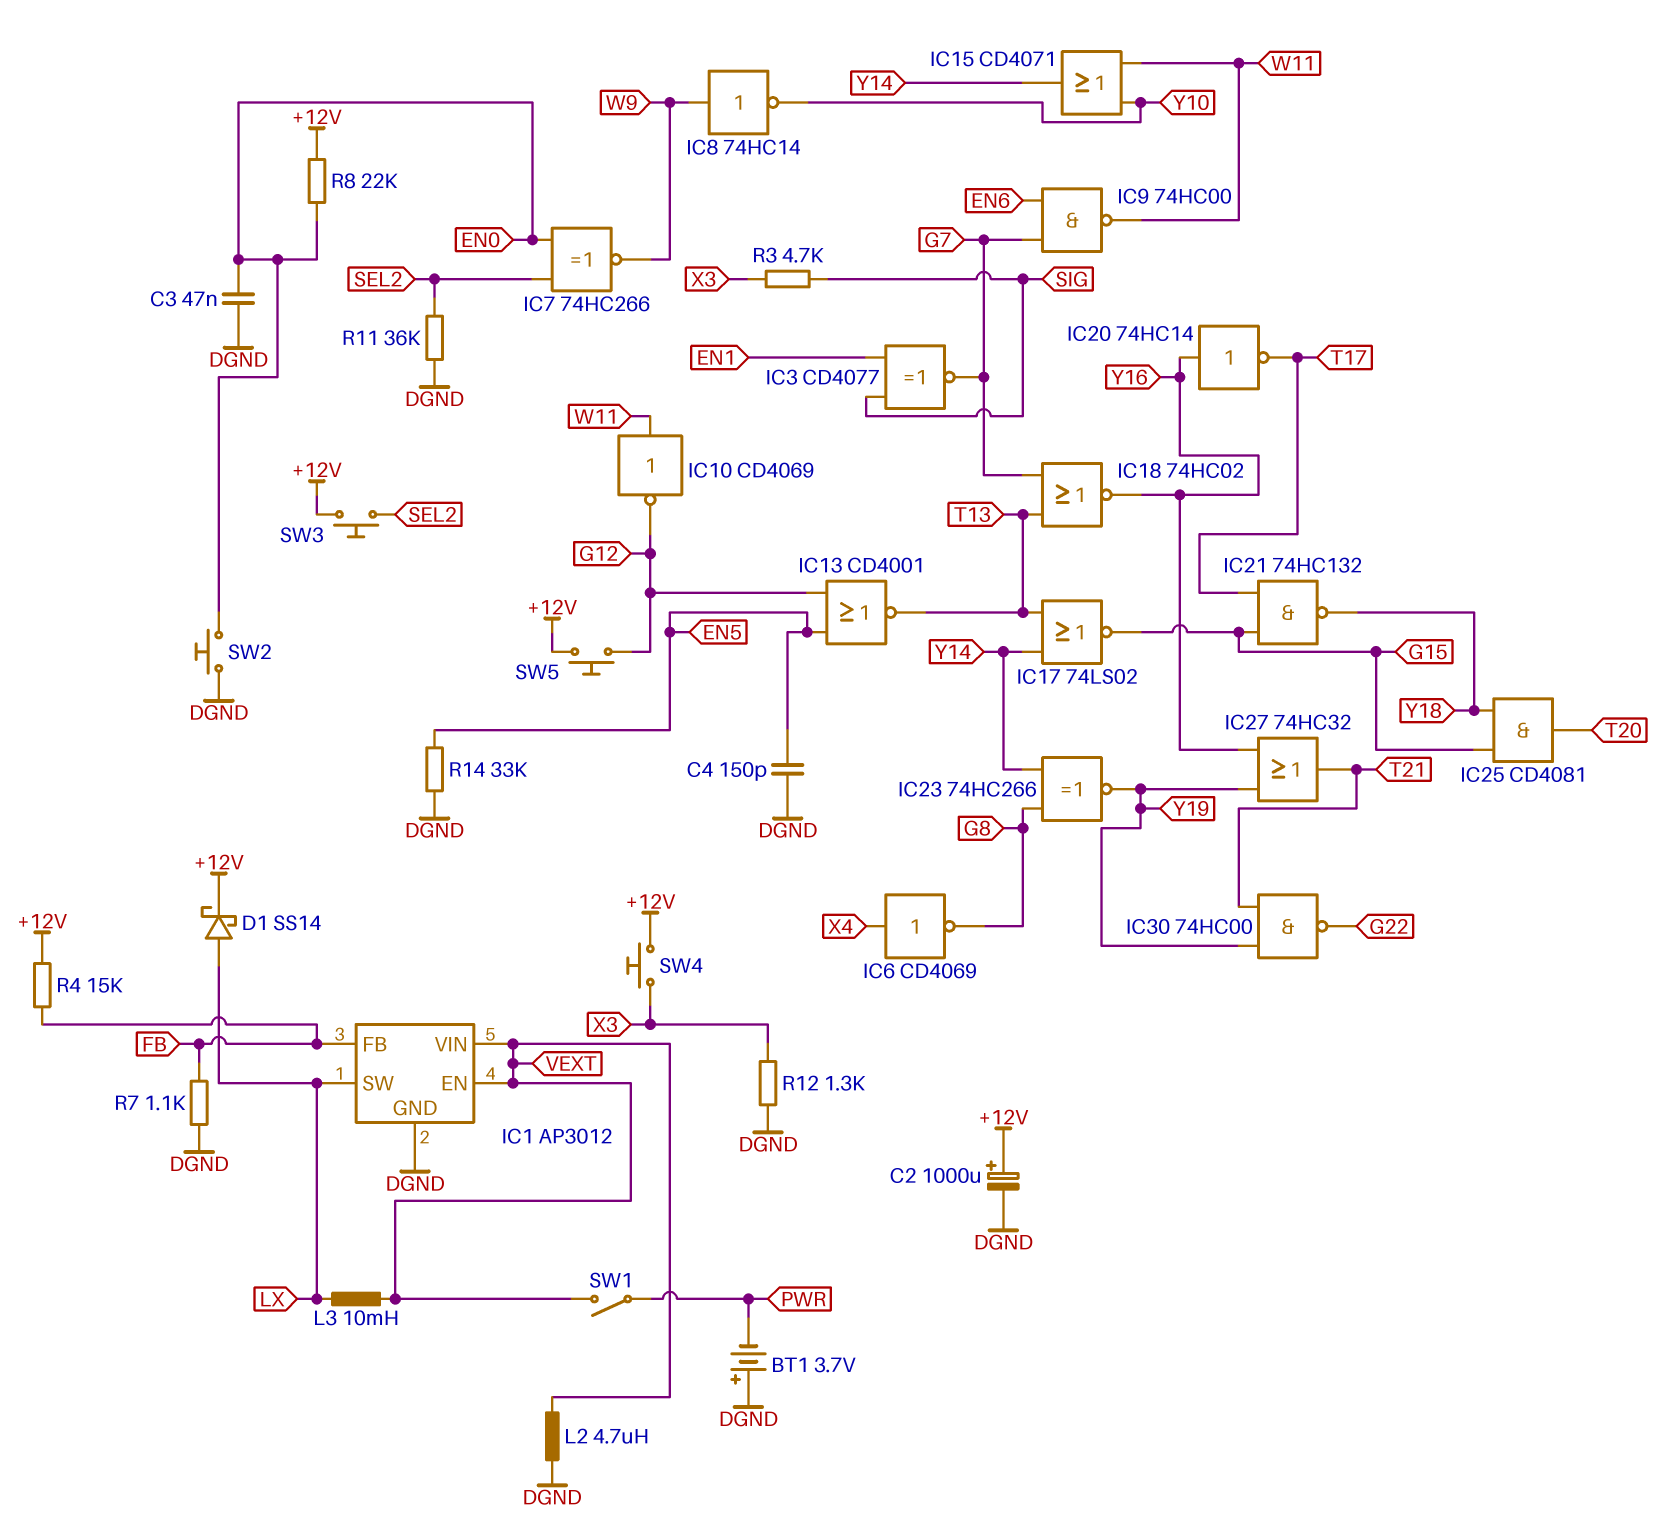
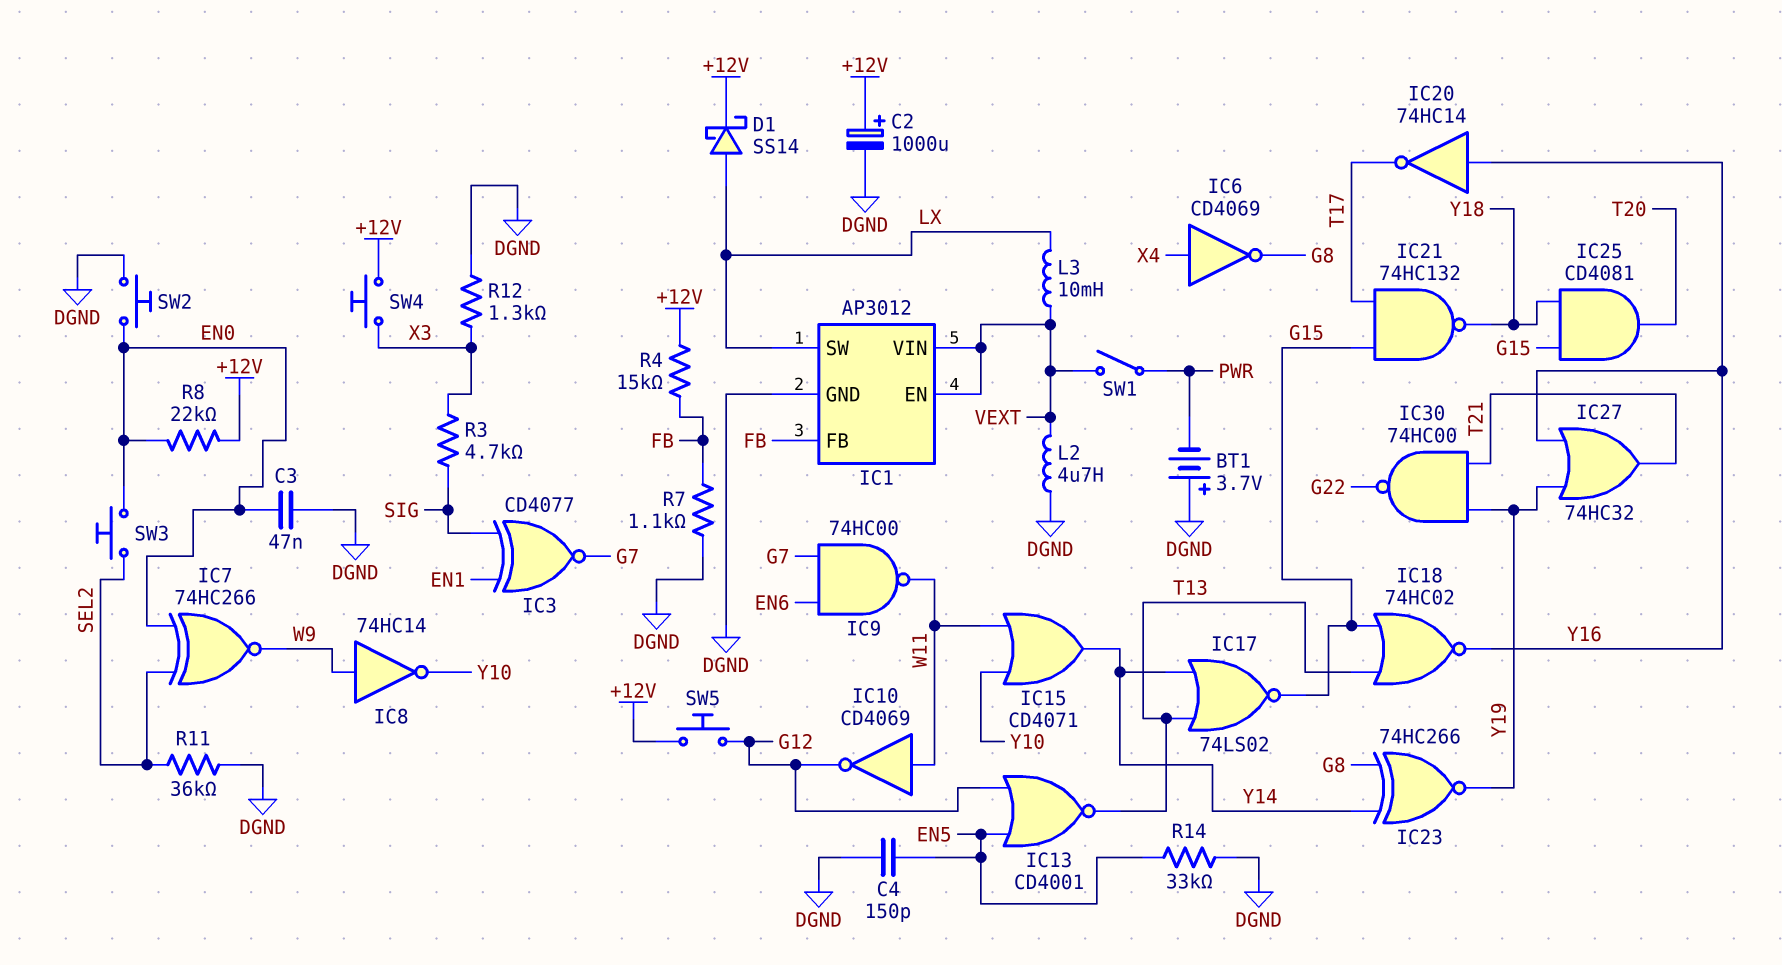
IC18: NOR 74HC02 (in G7, in T13, out Y16) -> NOR 74HC02 (in G15, in T13, out Y16)
SW3: button (+12V, SEL2) -> button (EN0, SEL2)

